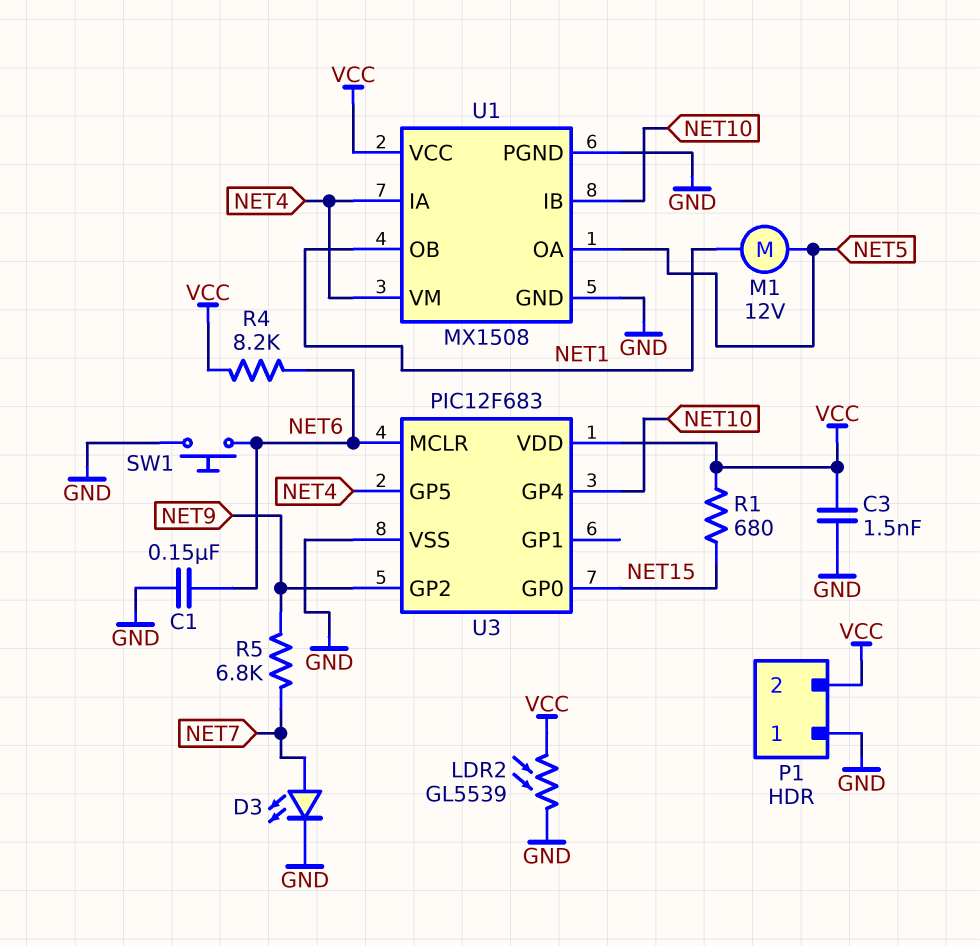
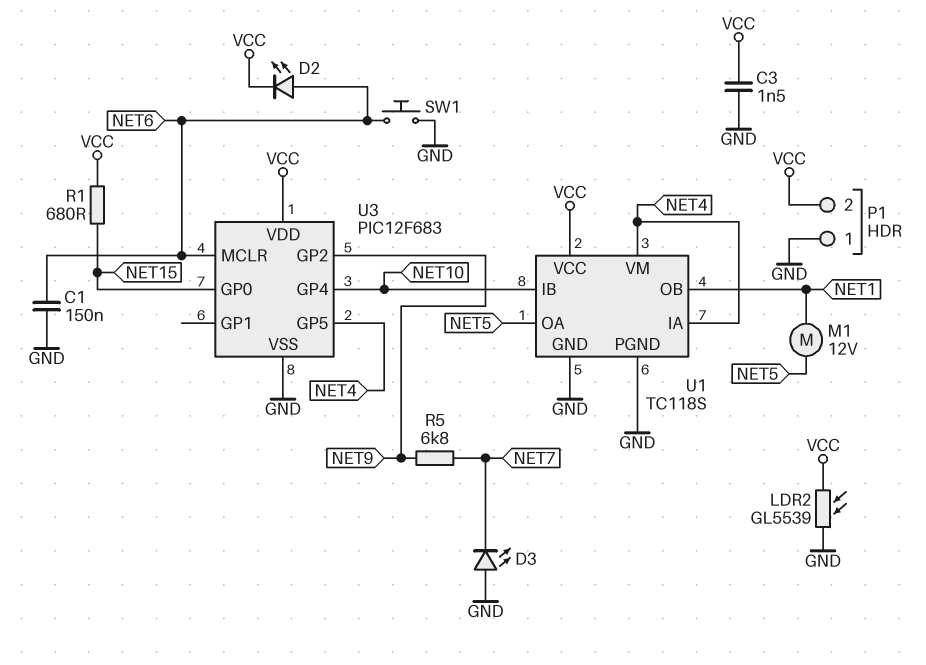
D2: none -> LED (A NET6, K VCC)
D3: LED (A NET7, K GND) -> LED (A GND, K NET7)
R4: 8.2k (NET6, VCC) -> none
U1: MX1508 -> TC118S

